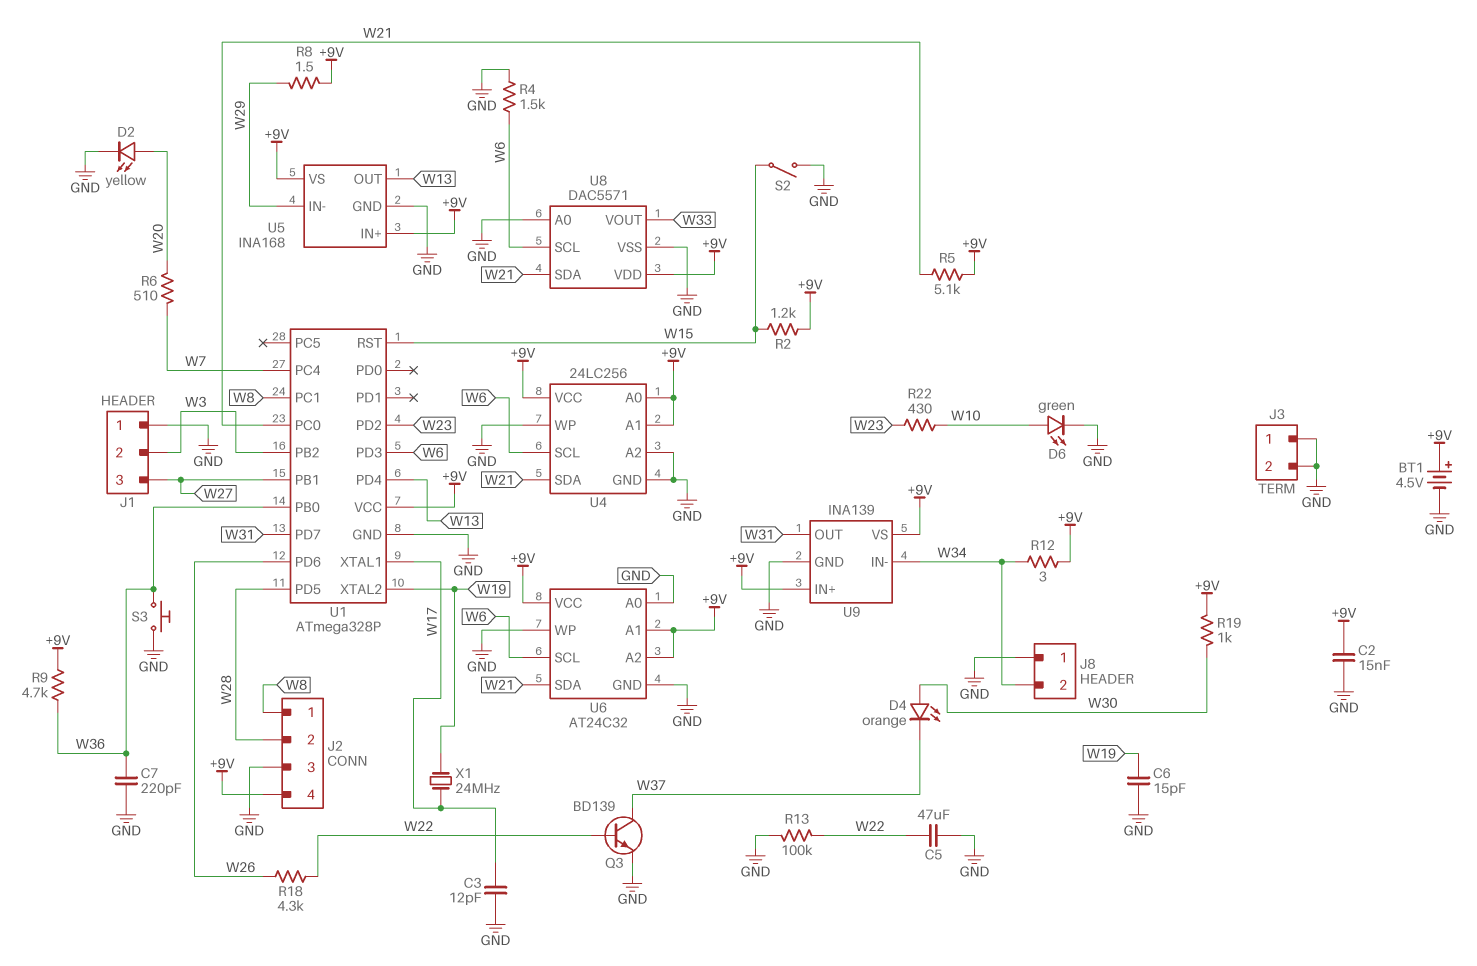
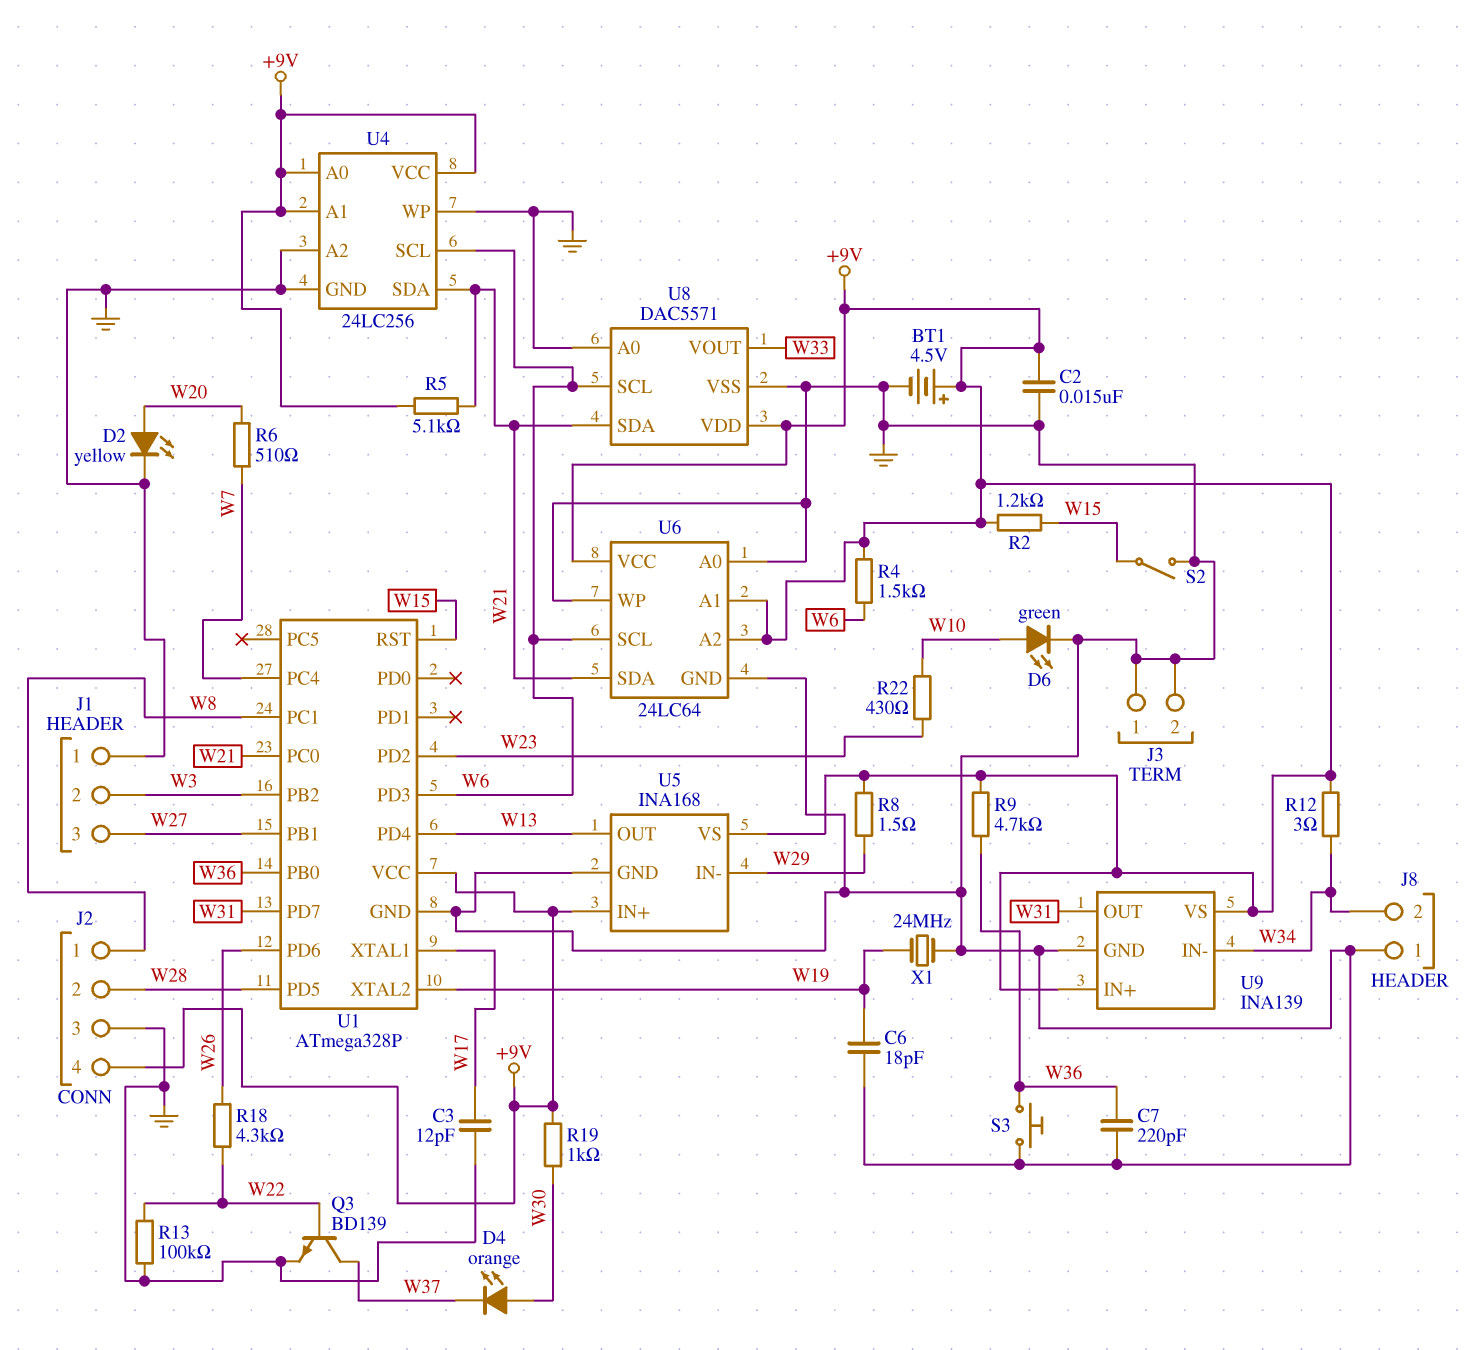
C5: 47uF (GND, W22) -> none
C6: 15pF (GND, W19) -> 18pF (GND, W19)
R4: 1.5k (GND, W6) -> 1.5k (+9V, W6)
U6: AT24C32 -> 24LC64
X1: 24MHz (W17, W19) -> 24MHz (GND, W19)

